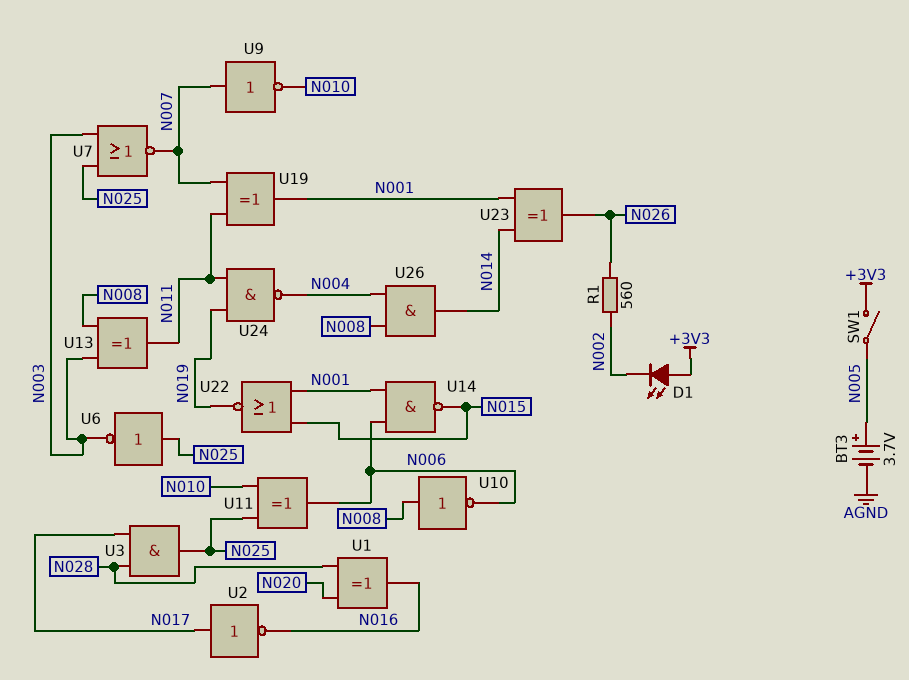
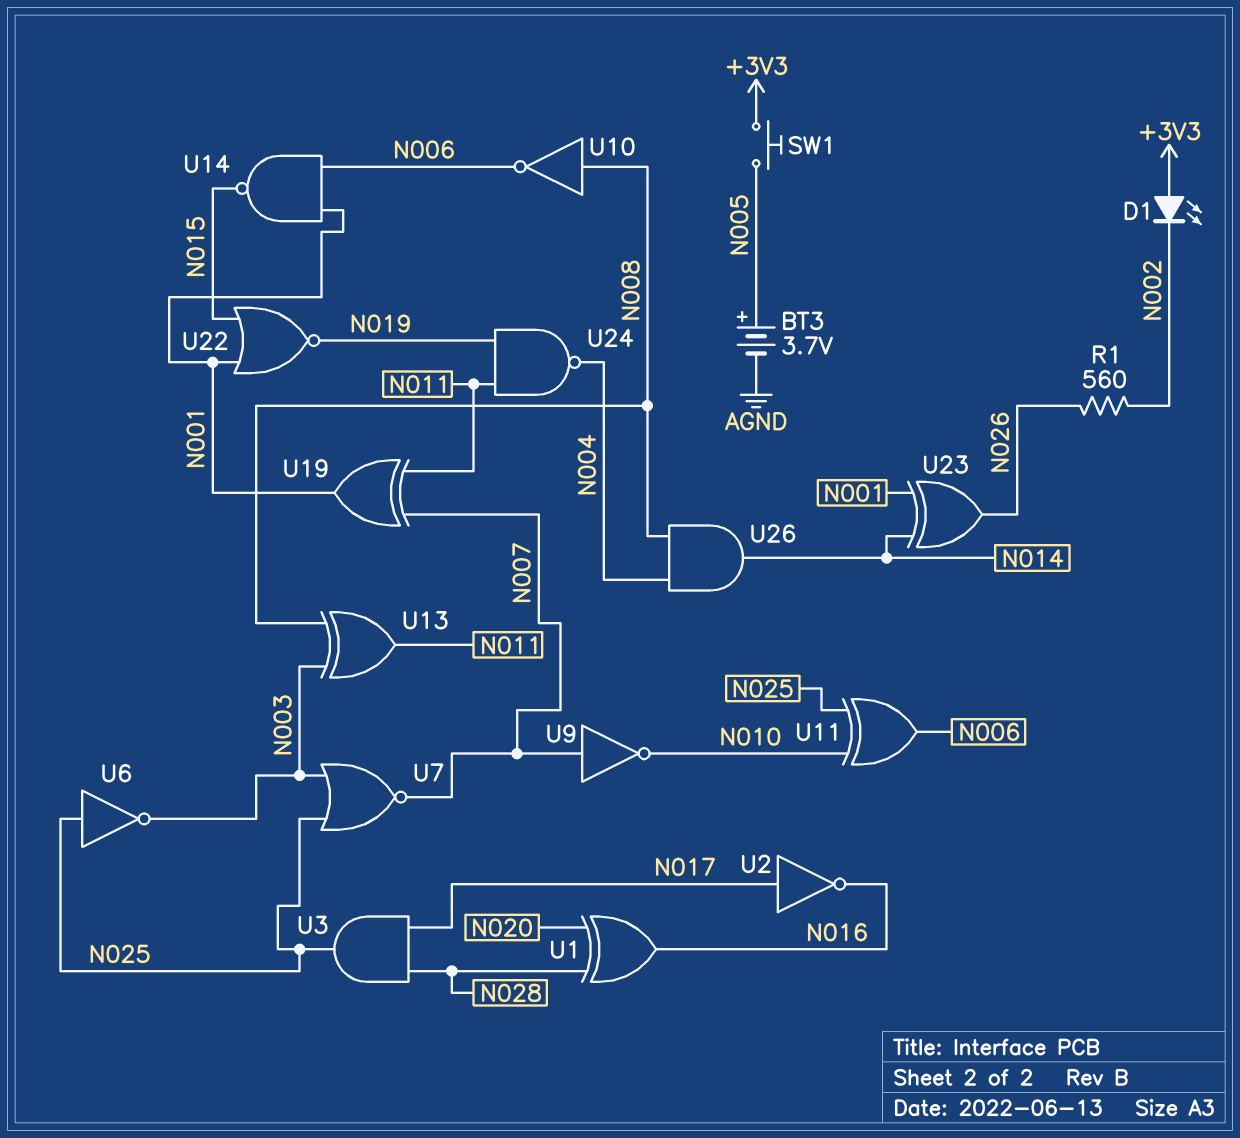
SW1: switch (+3V3, N005) -> button (+3V3, N005)

